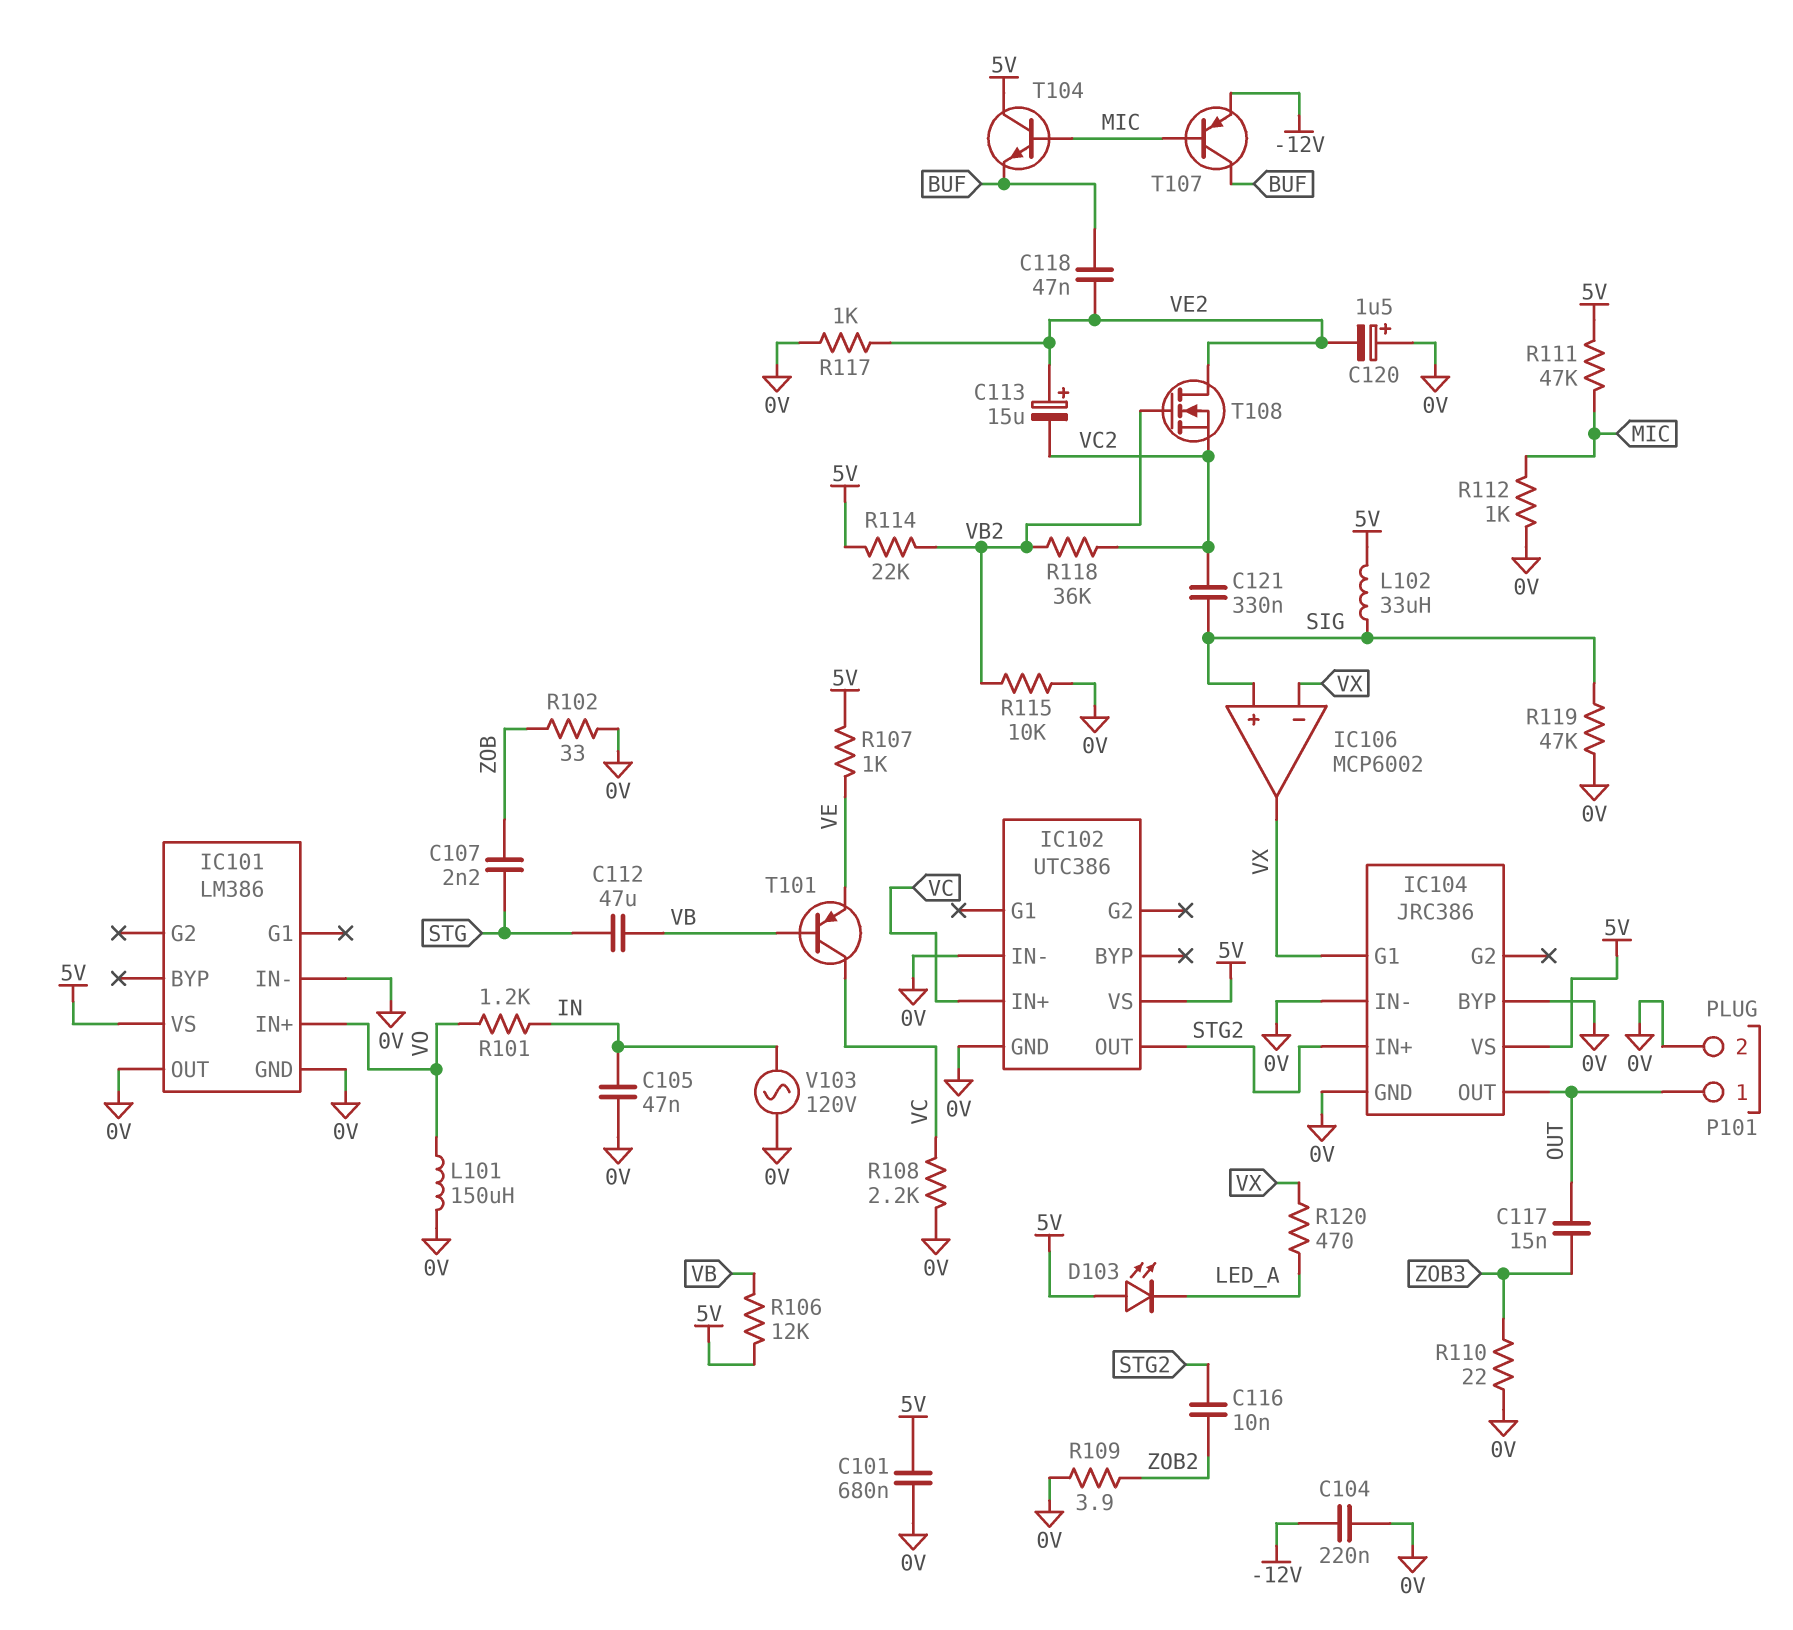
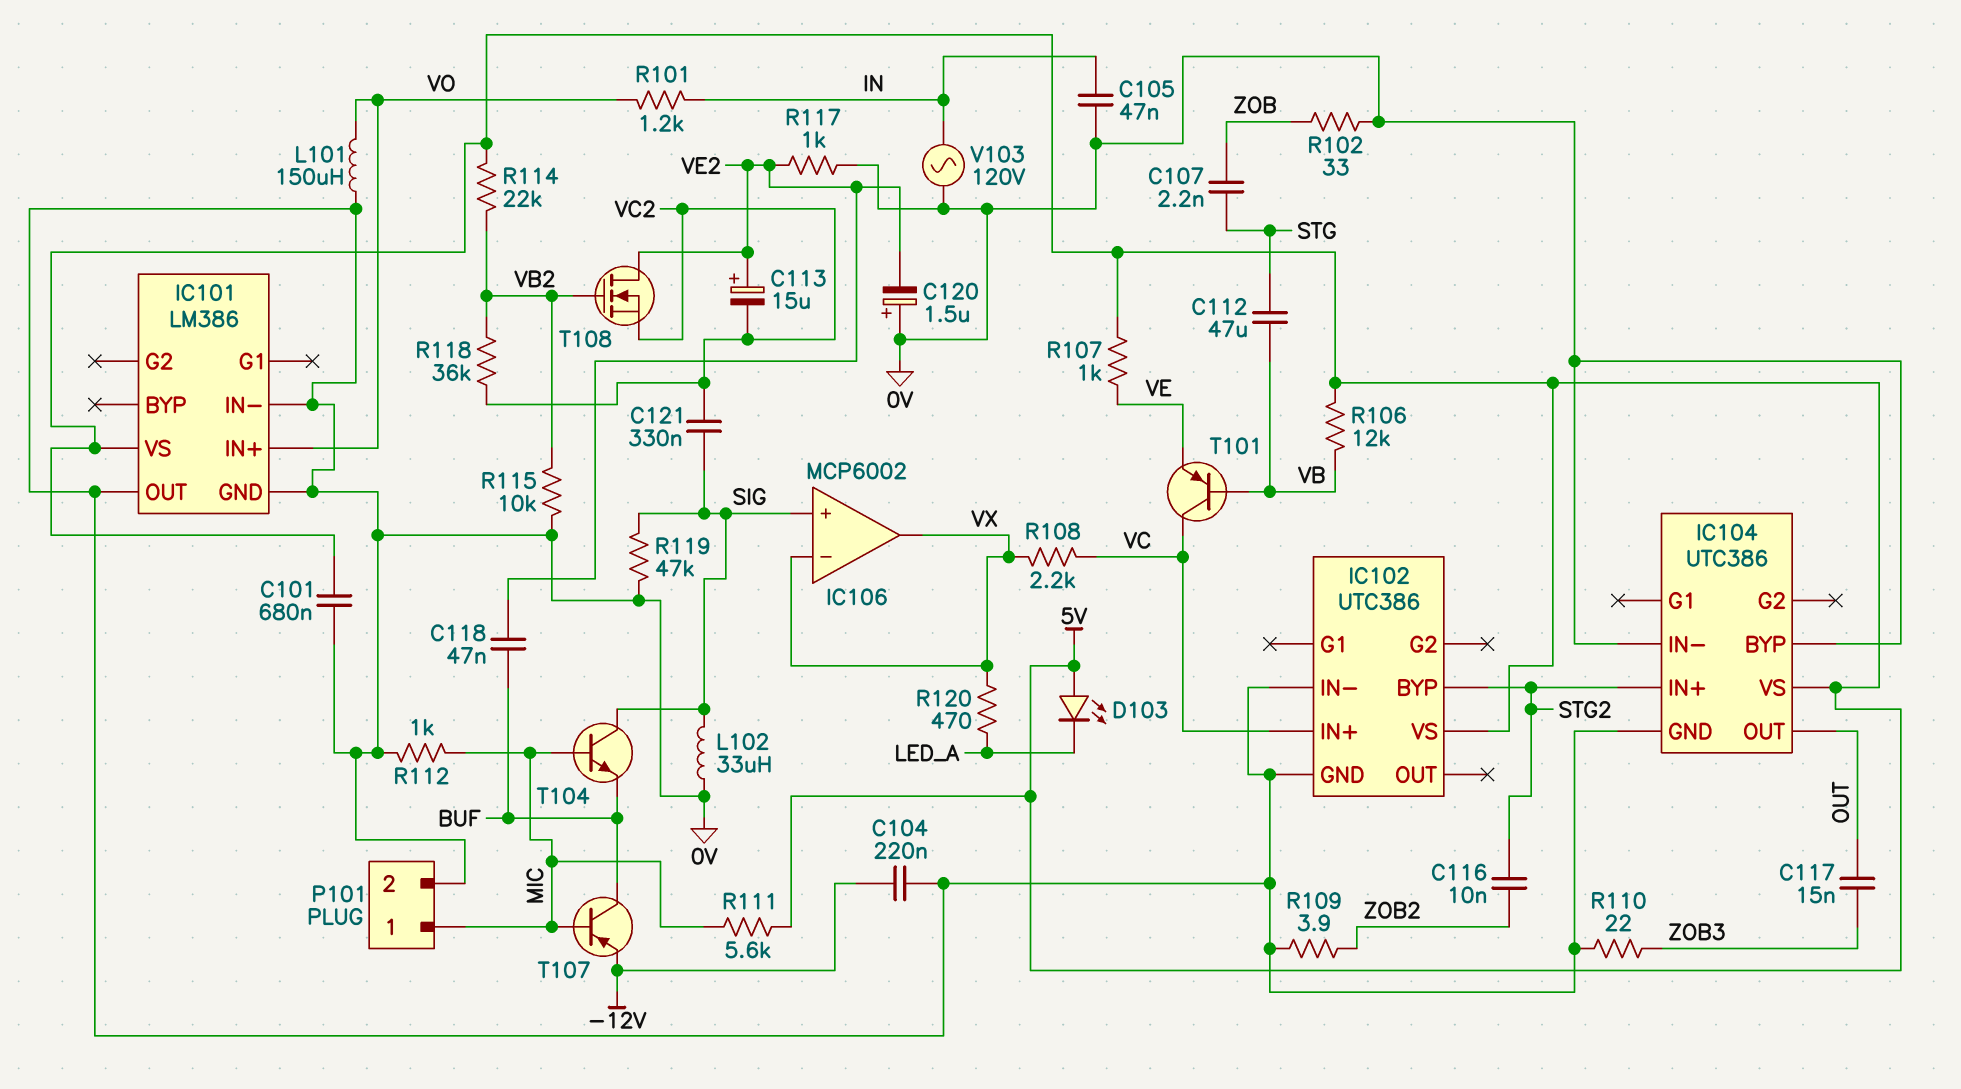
IC102 pin BYP: none -> STG2
IC102 pin OUT: STG2 -> none
IC104: JRC386 -> UTC386
IC104 pin G1: VX -> none
L102: 33uH (5V, SIG) -> 33uH (0V, SIG)
P101 pin 1: OUT -> MIC
R108: 2.2k (0V, VC) -> 2.2k (VC, VX)
R111: 47k (5V, MIC) -> 5.6k (5V, MIC)
T104: NPN (B MIC, C 5V, E BUF) -> NPN (B MIC, C SIG, E BUF)

